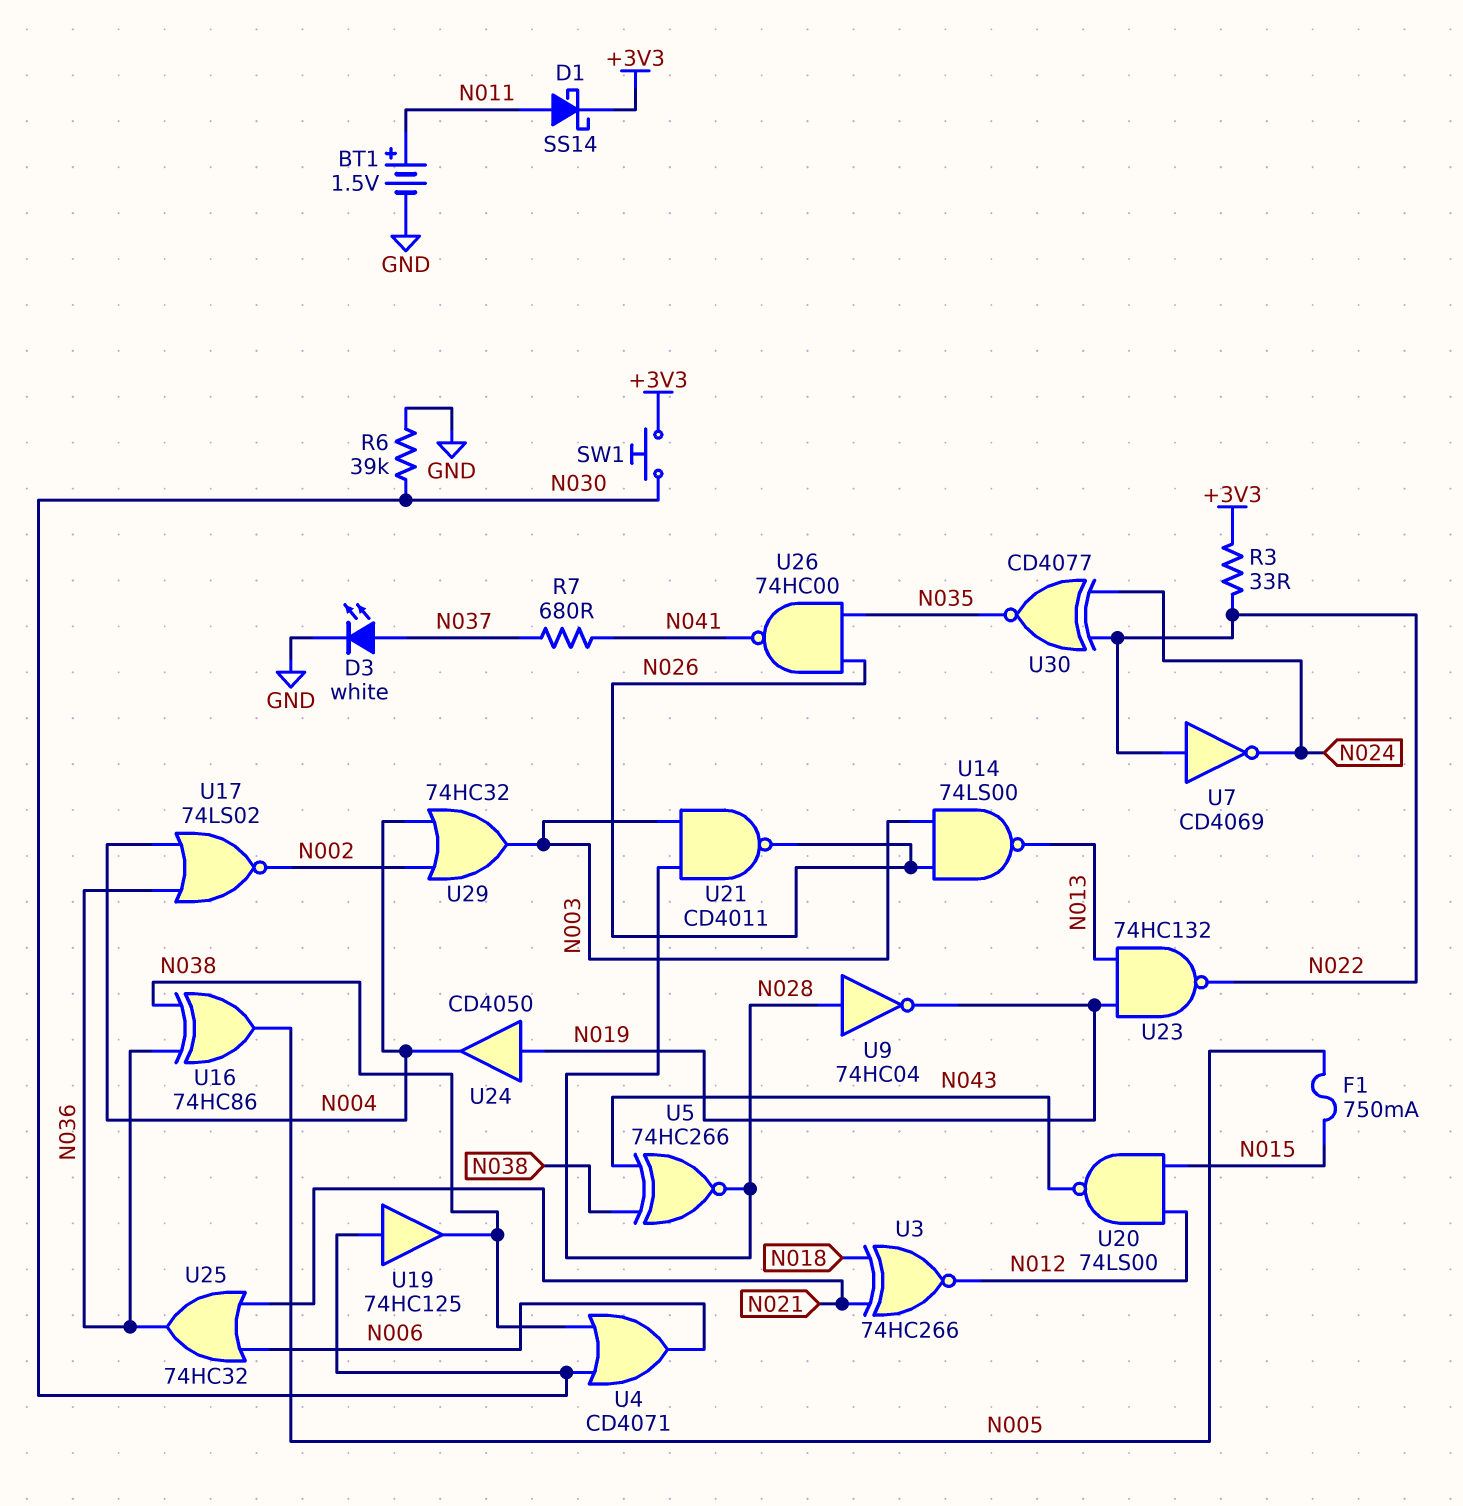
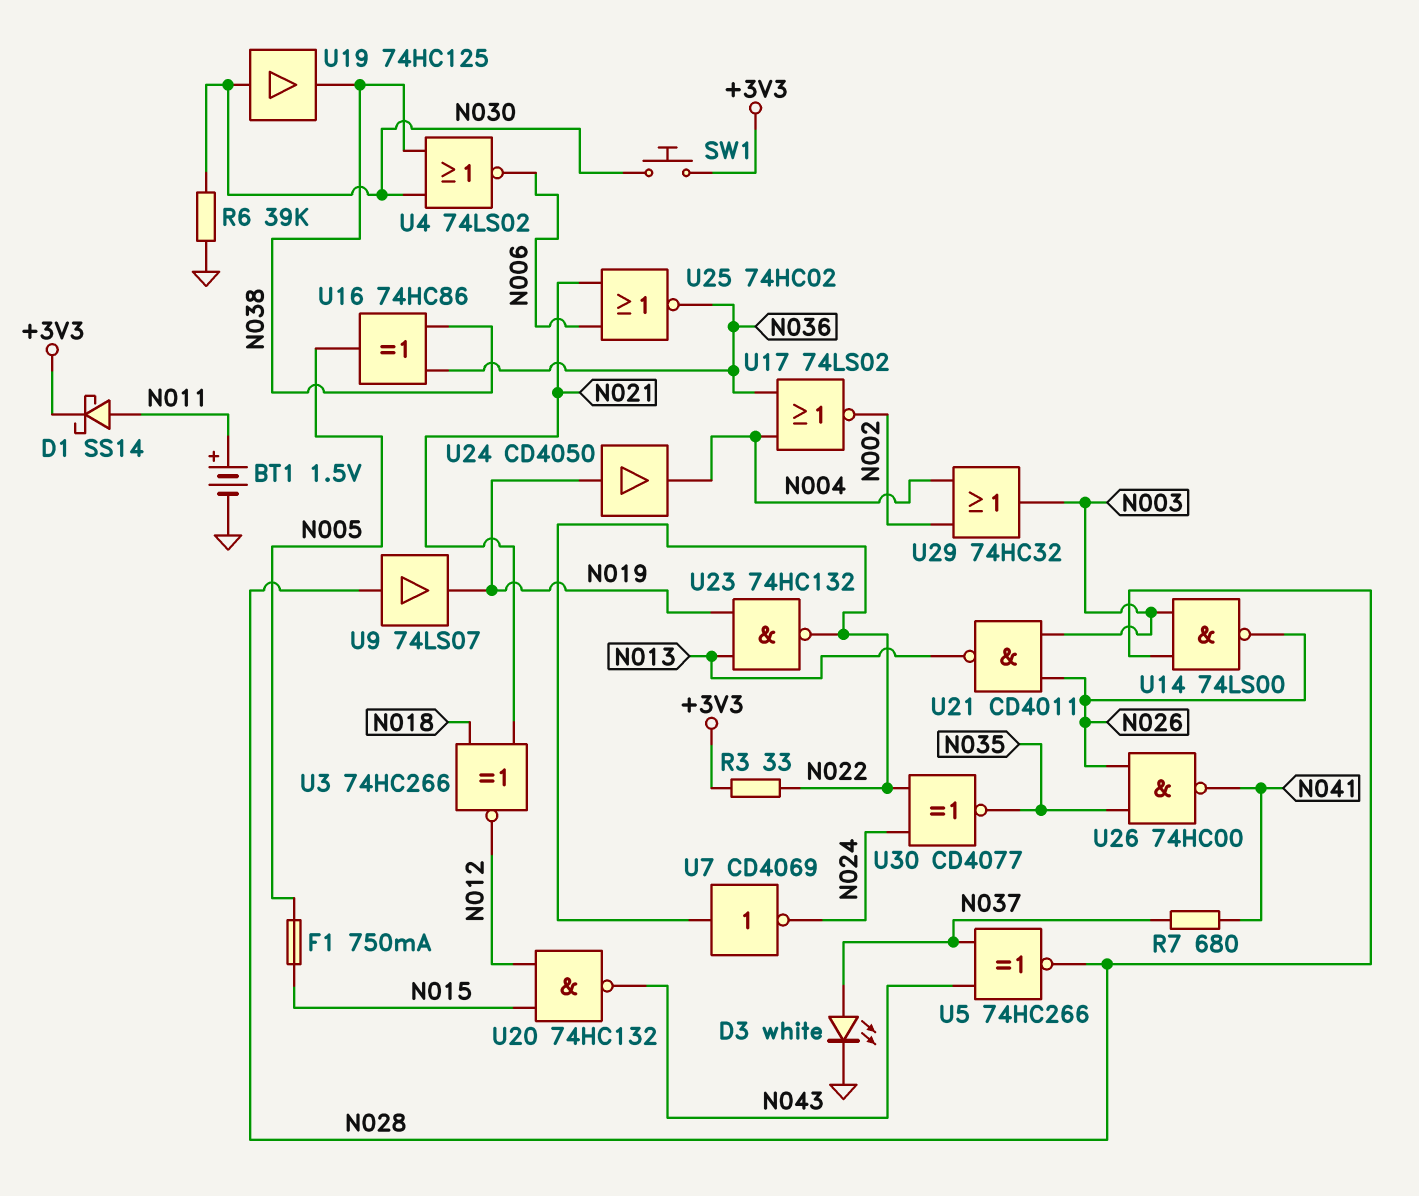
U4: OR CD4071 (in N030, in N038, out N006) -> NOR 74LS02 (in N030, in N038, out N006)
U5: XNOR 74HC266 (in N038, in N043, out N028) -> XNOR 74HC266 (in N037, in N043, out N028)
U9: NOT 74HC04 (in N028, out N019) -> buffer 74LS07 (in N028, out N019)
U14: NAND 74LS00 (in N003, in N026, out N013) -> NAND 74LS00 (in N003, in N028, out N026)
U20: NAND 74LS00 (in N012, in N015, out N043) -> NAND 74HC132 (in N012, in N015, out N043)
U21: NAND CD4011 (in N003, in N028, out N026) -> NAND CD4011 (in N003, in N026, out N013)
U25: OR 74HC32 (in N006, in N021, out N036) -> NOR 74HC02 (in N006, in N021, out N036)

